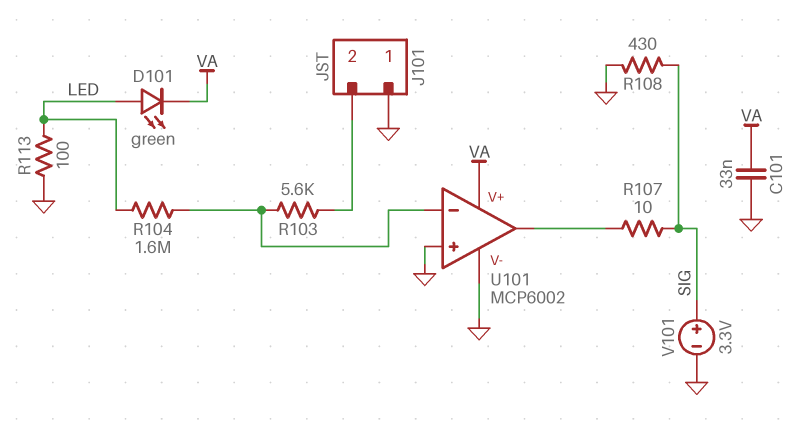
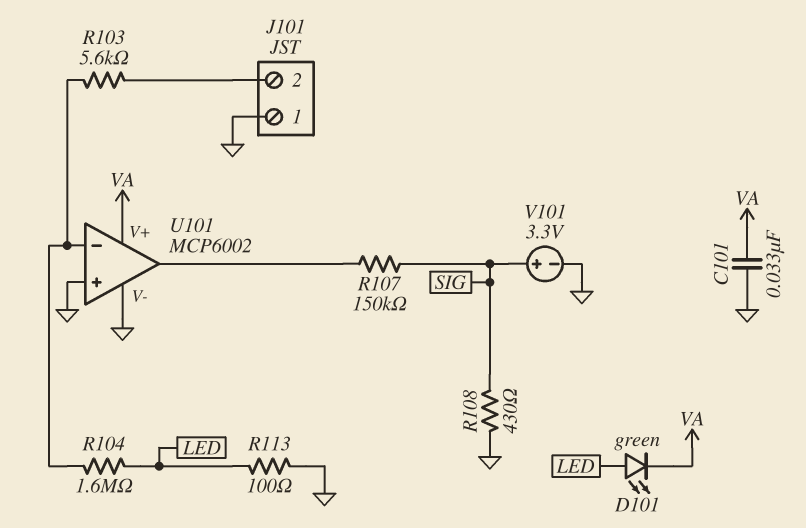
R107: 10 (SIG, U101/out) -> 150k (SIG, U101/out)

